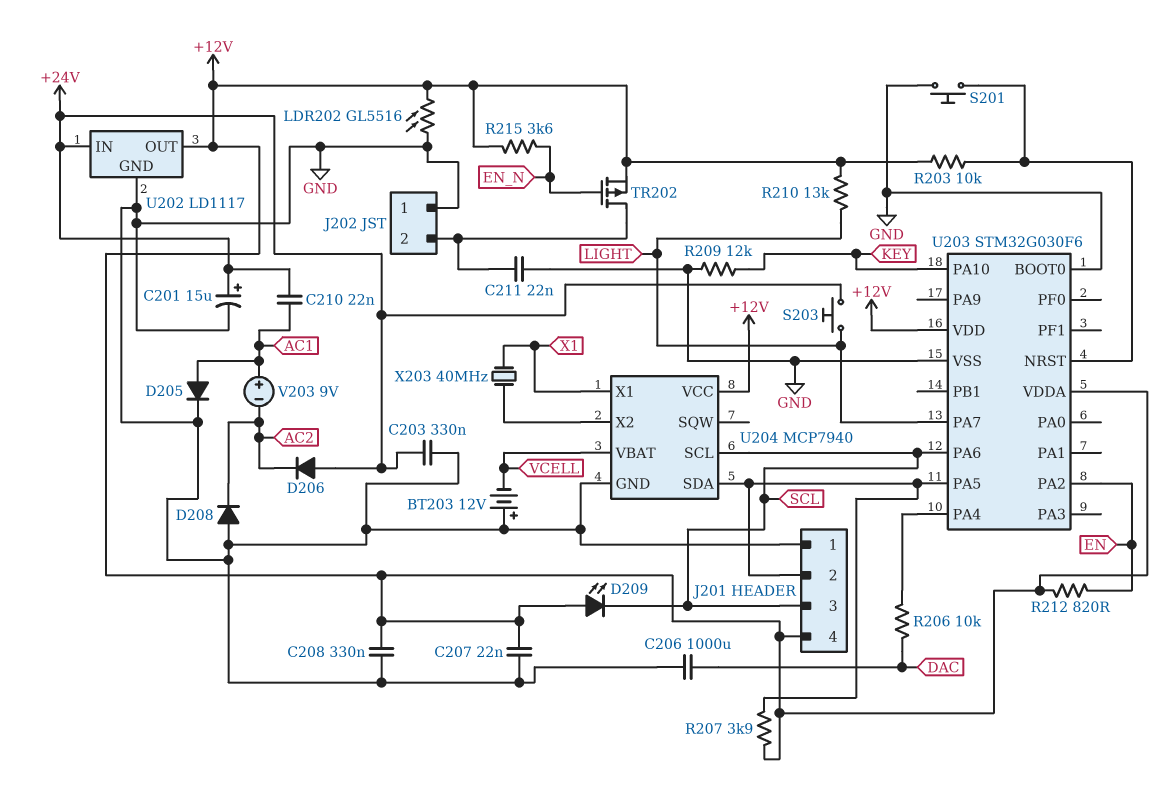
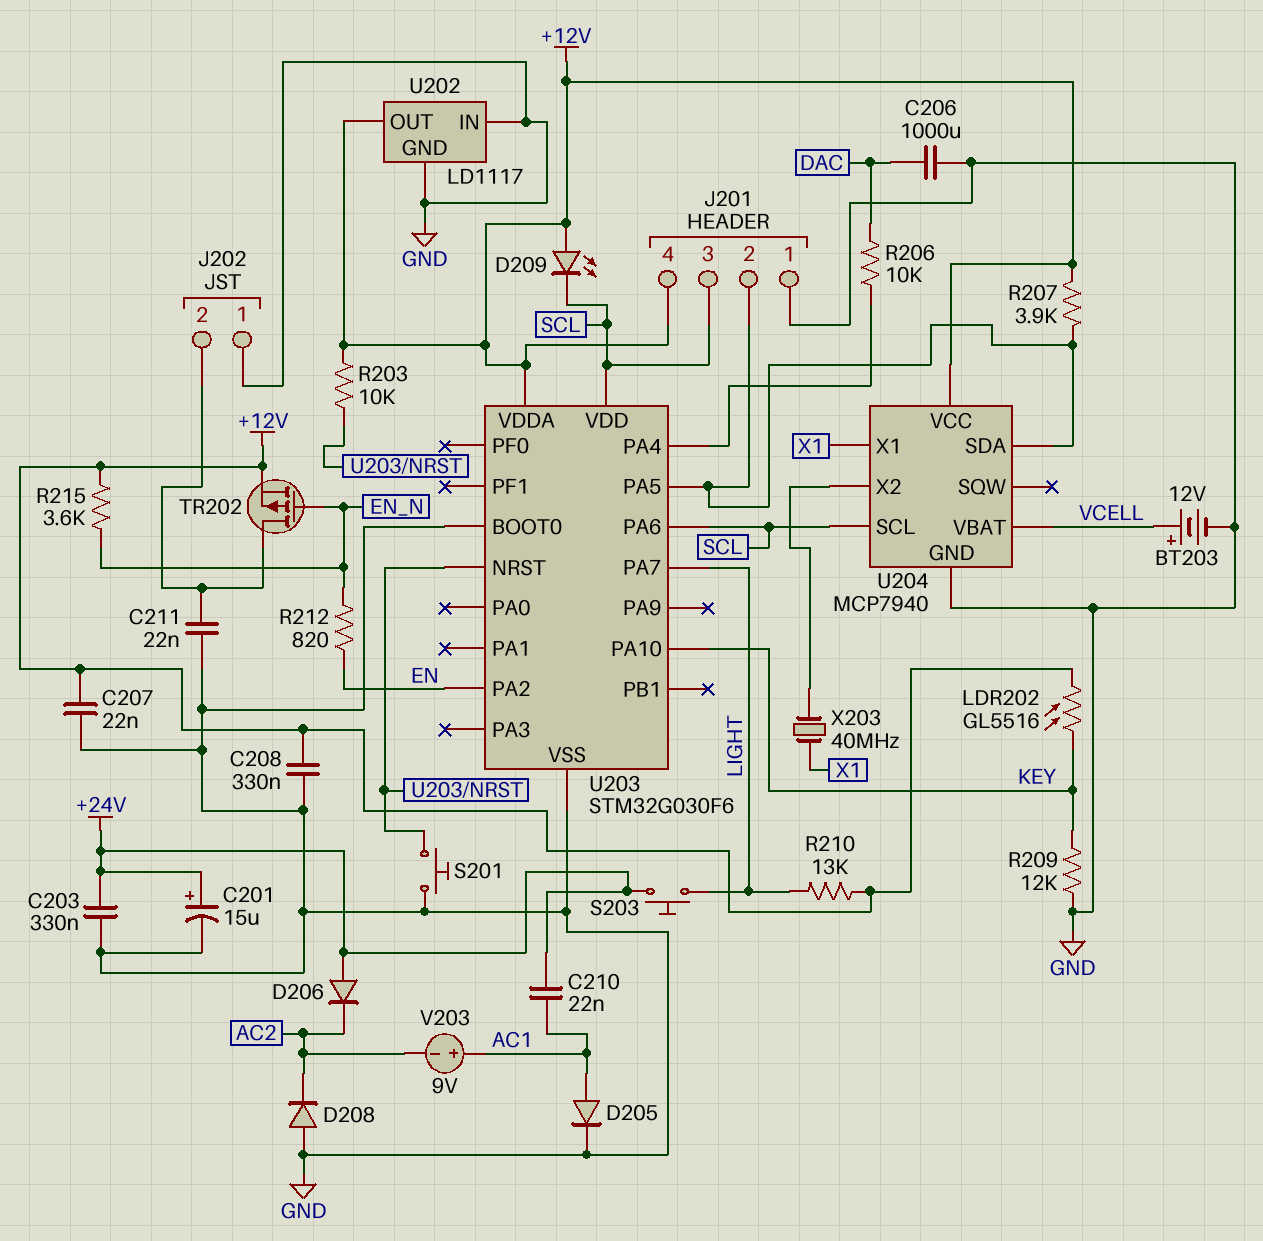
BT203: 12V (plus GND, minus VCELL) -> 12V (plus VCELL, minus GND)
LDR202: GL5516 (+12V, GND) -> GL5516 (+12V, KEY)
R212: 820 (+12V, EN) -> 820 (EN, EN_N)
U202 pin IN: +24V -> GND
U203 pin VDD: +12V -> SCL

